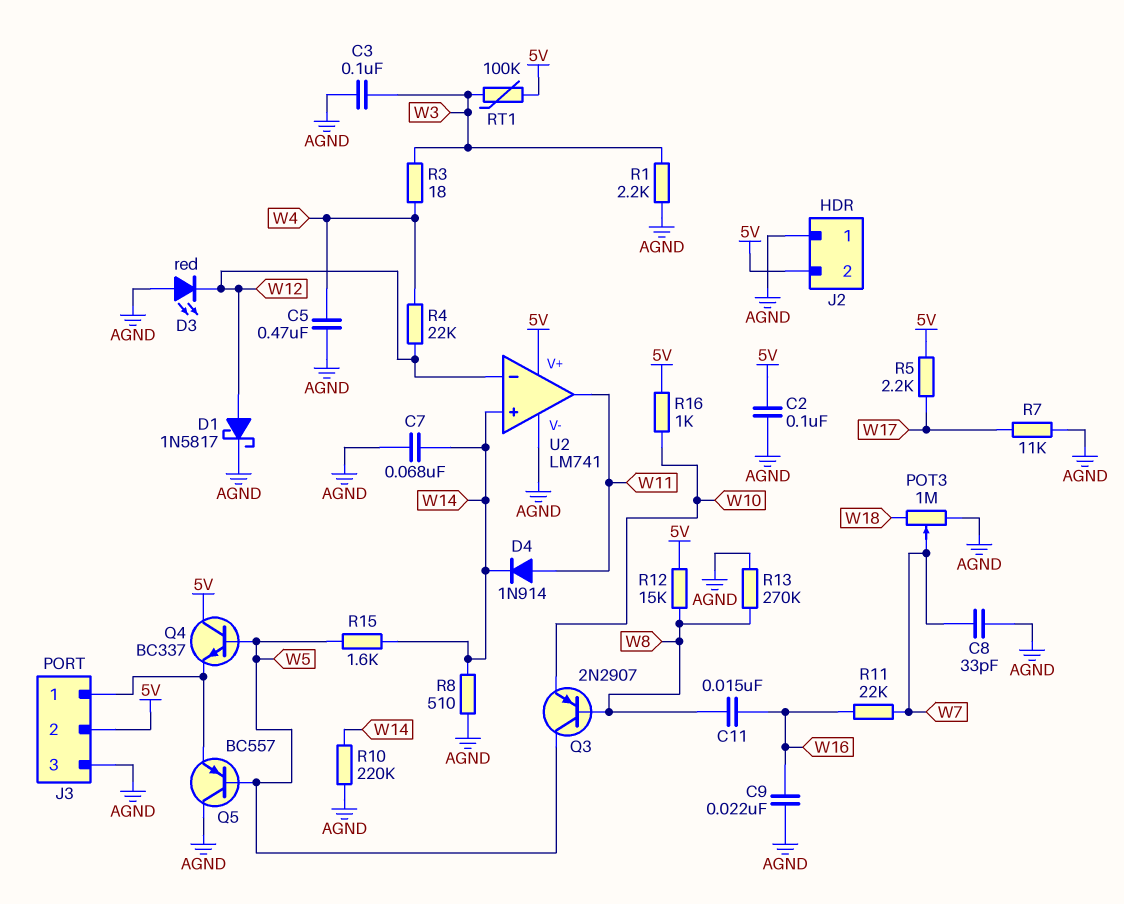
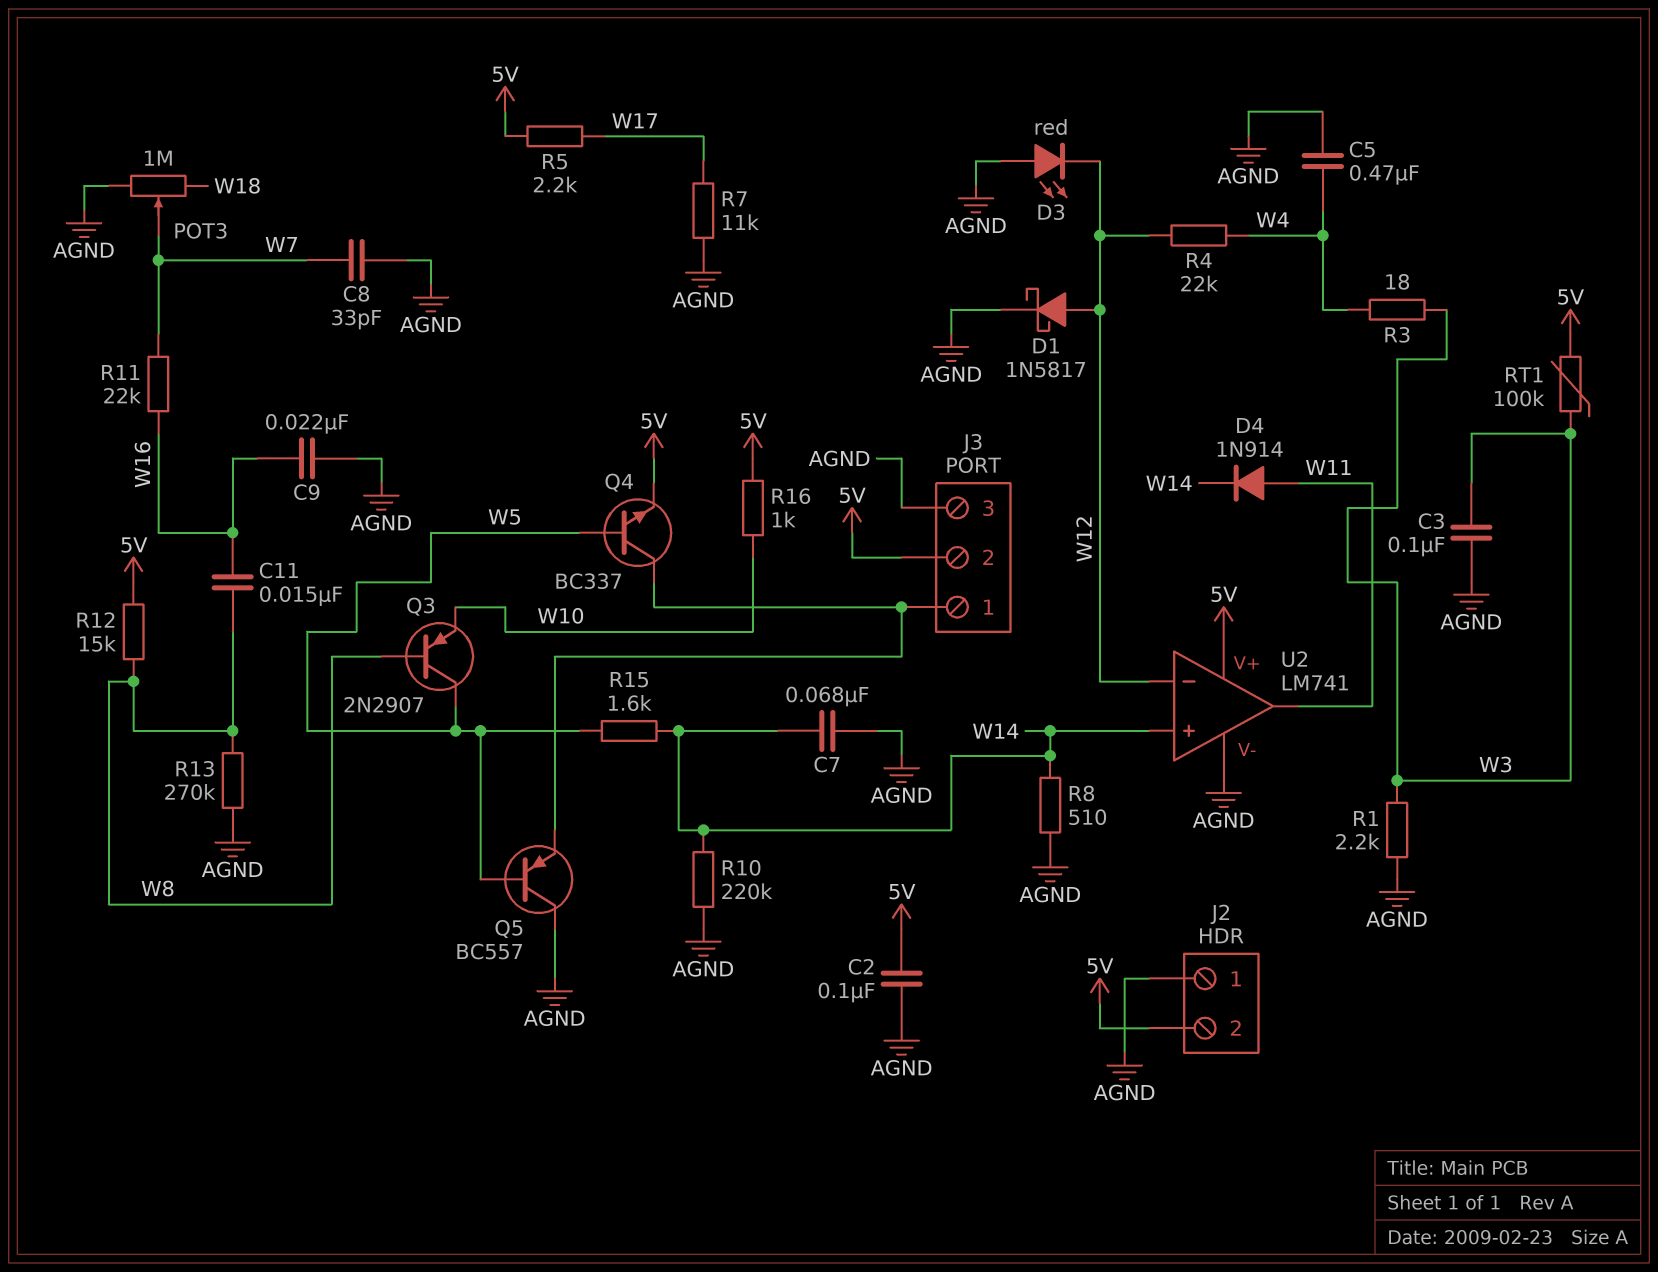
Q4: NPN BC337 (B W5, C 5V, E J3/1) -> NPN BC337 (B W5, C J3/1, E 5V)

